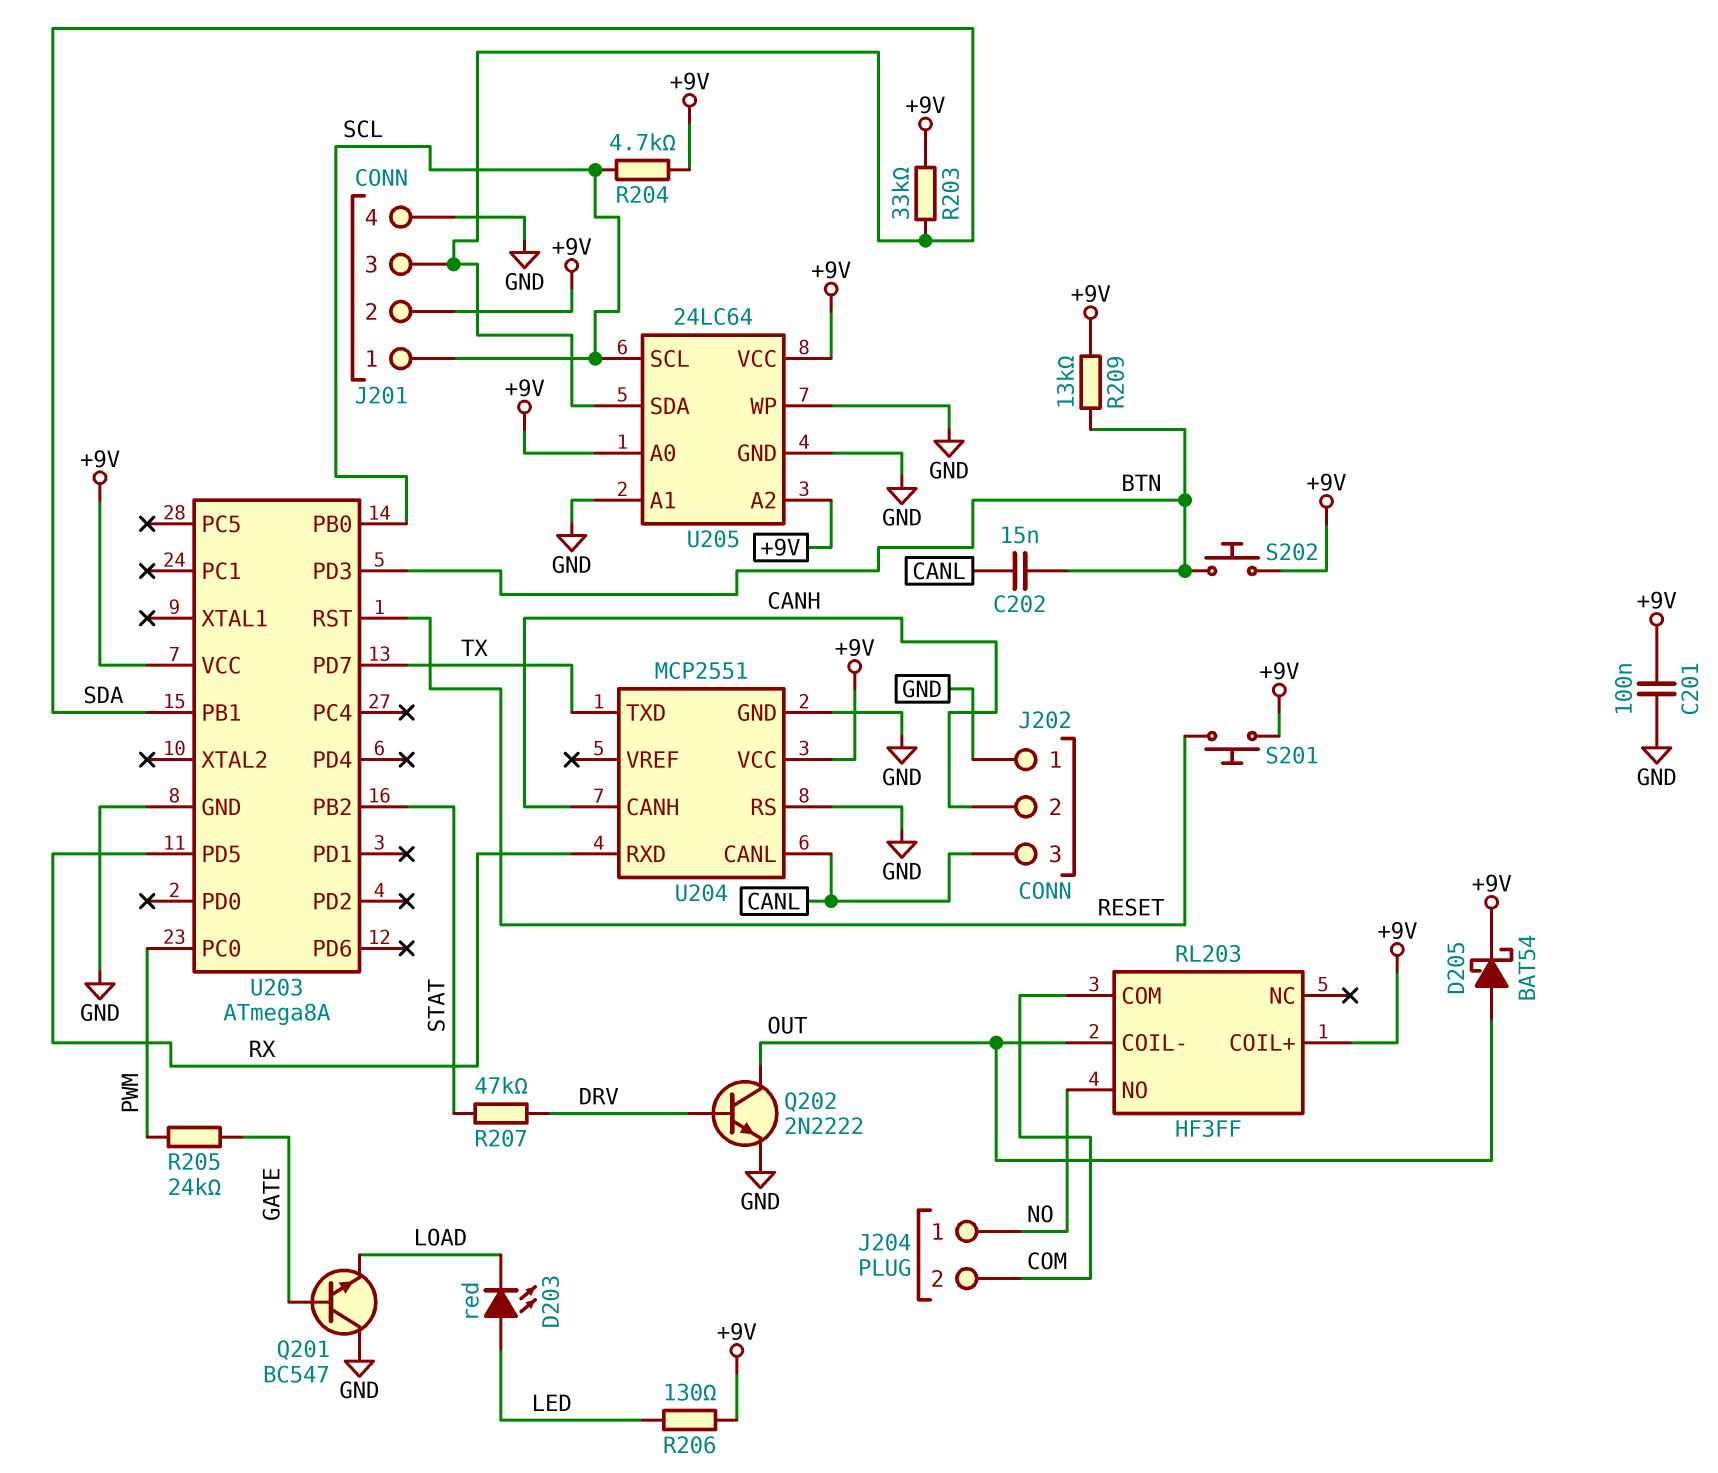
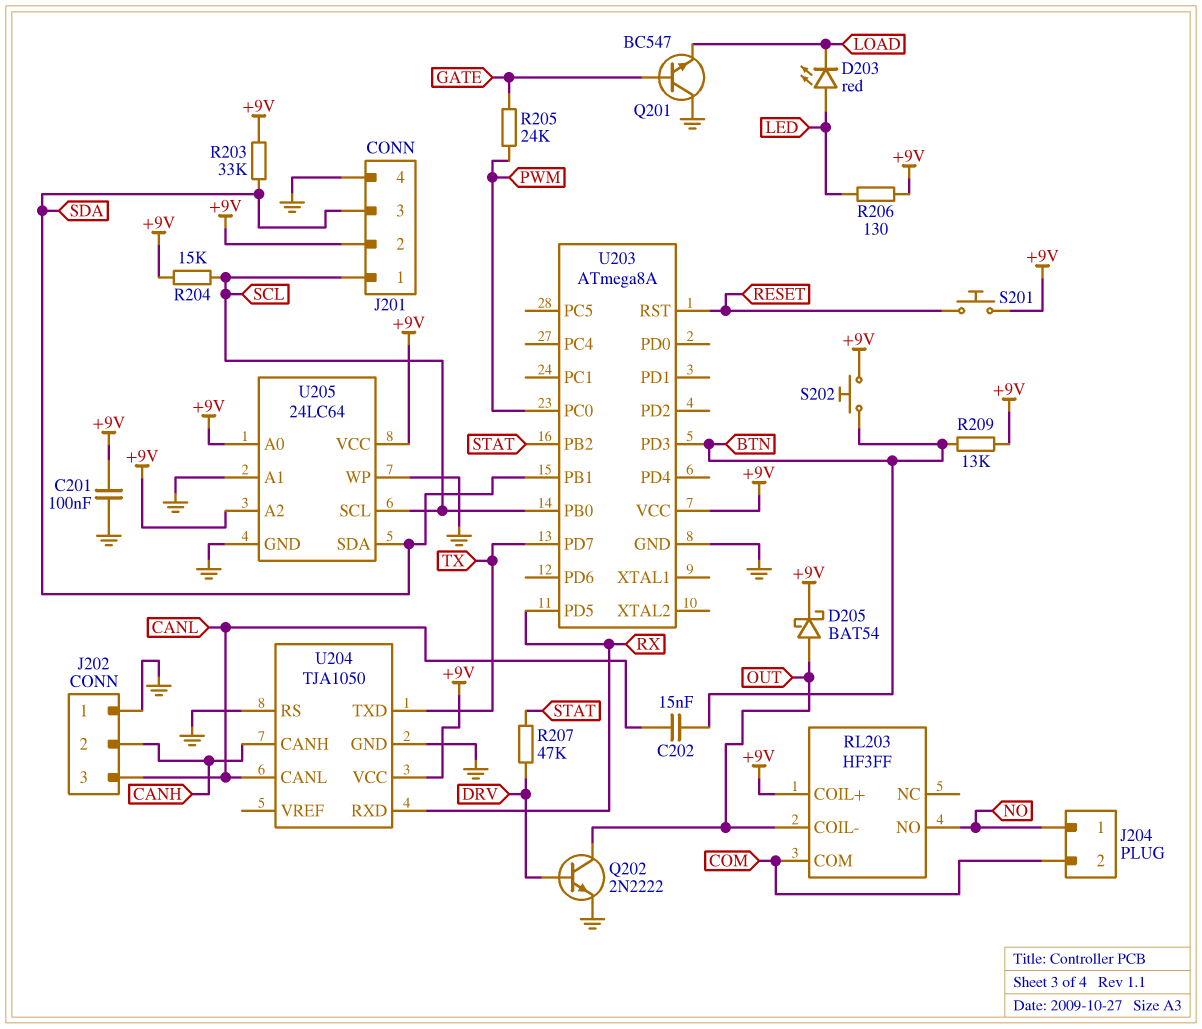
R204: 4.7k (+9V, SCL) -> 15k (+9V, SCL)
U204: MCP2551 -> TJA1050

